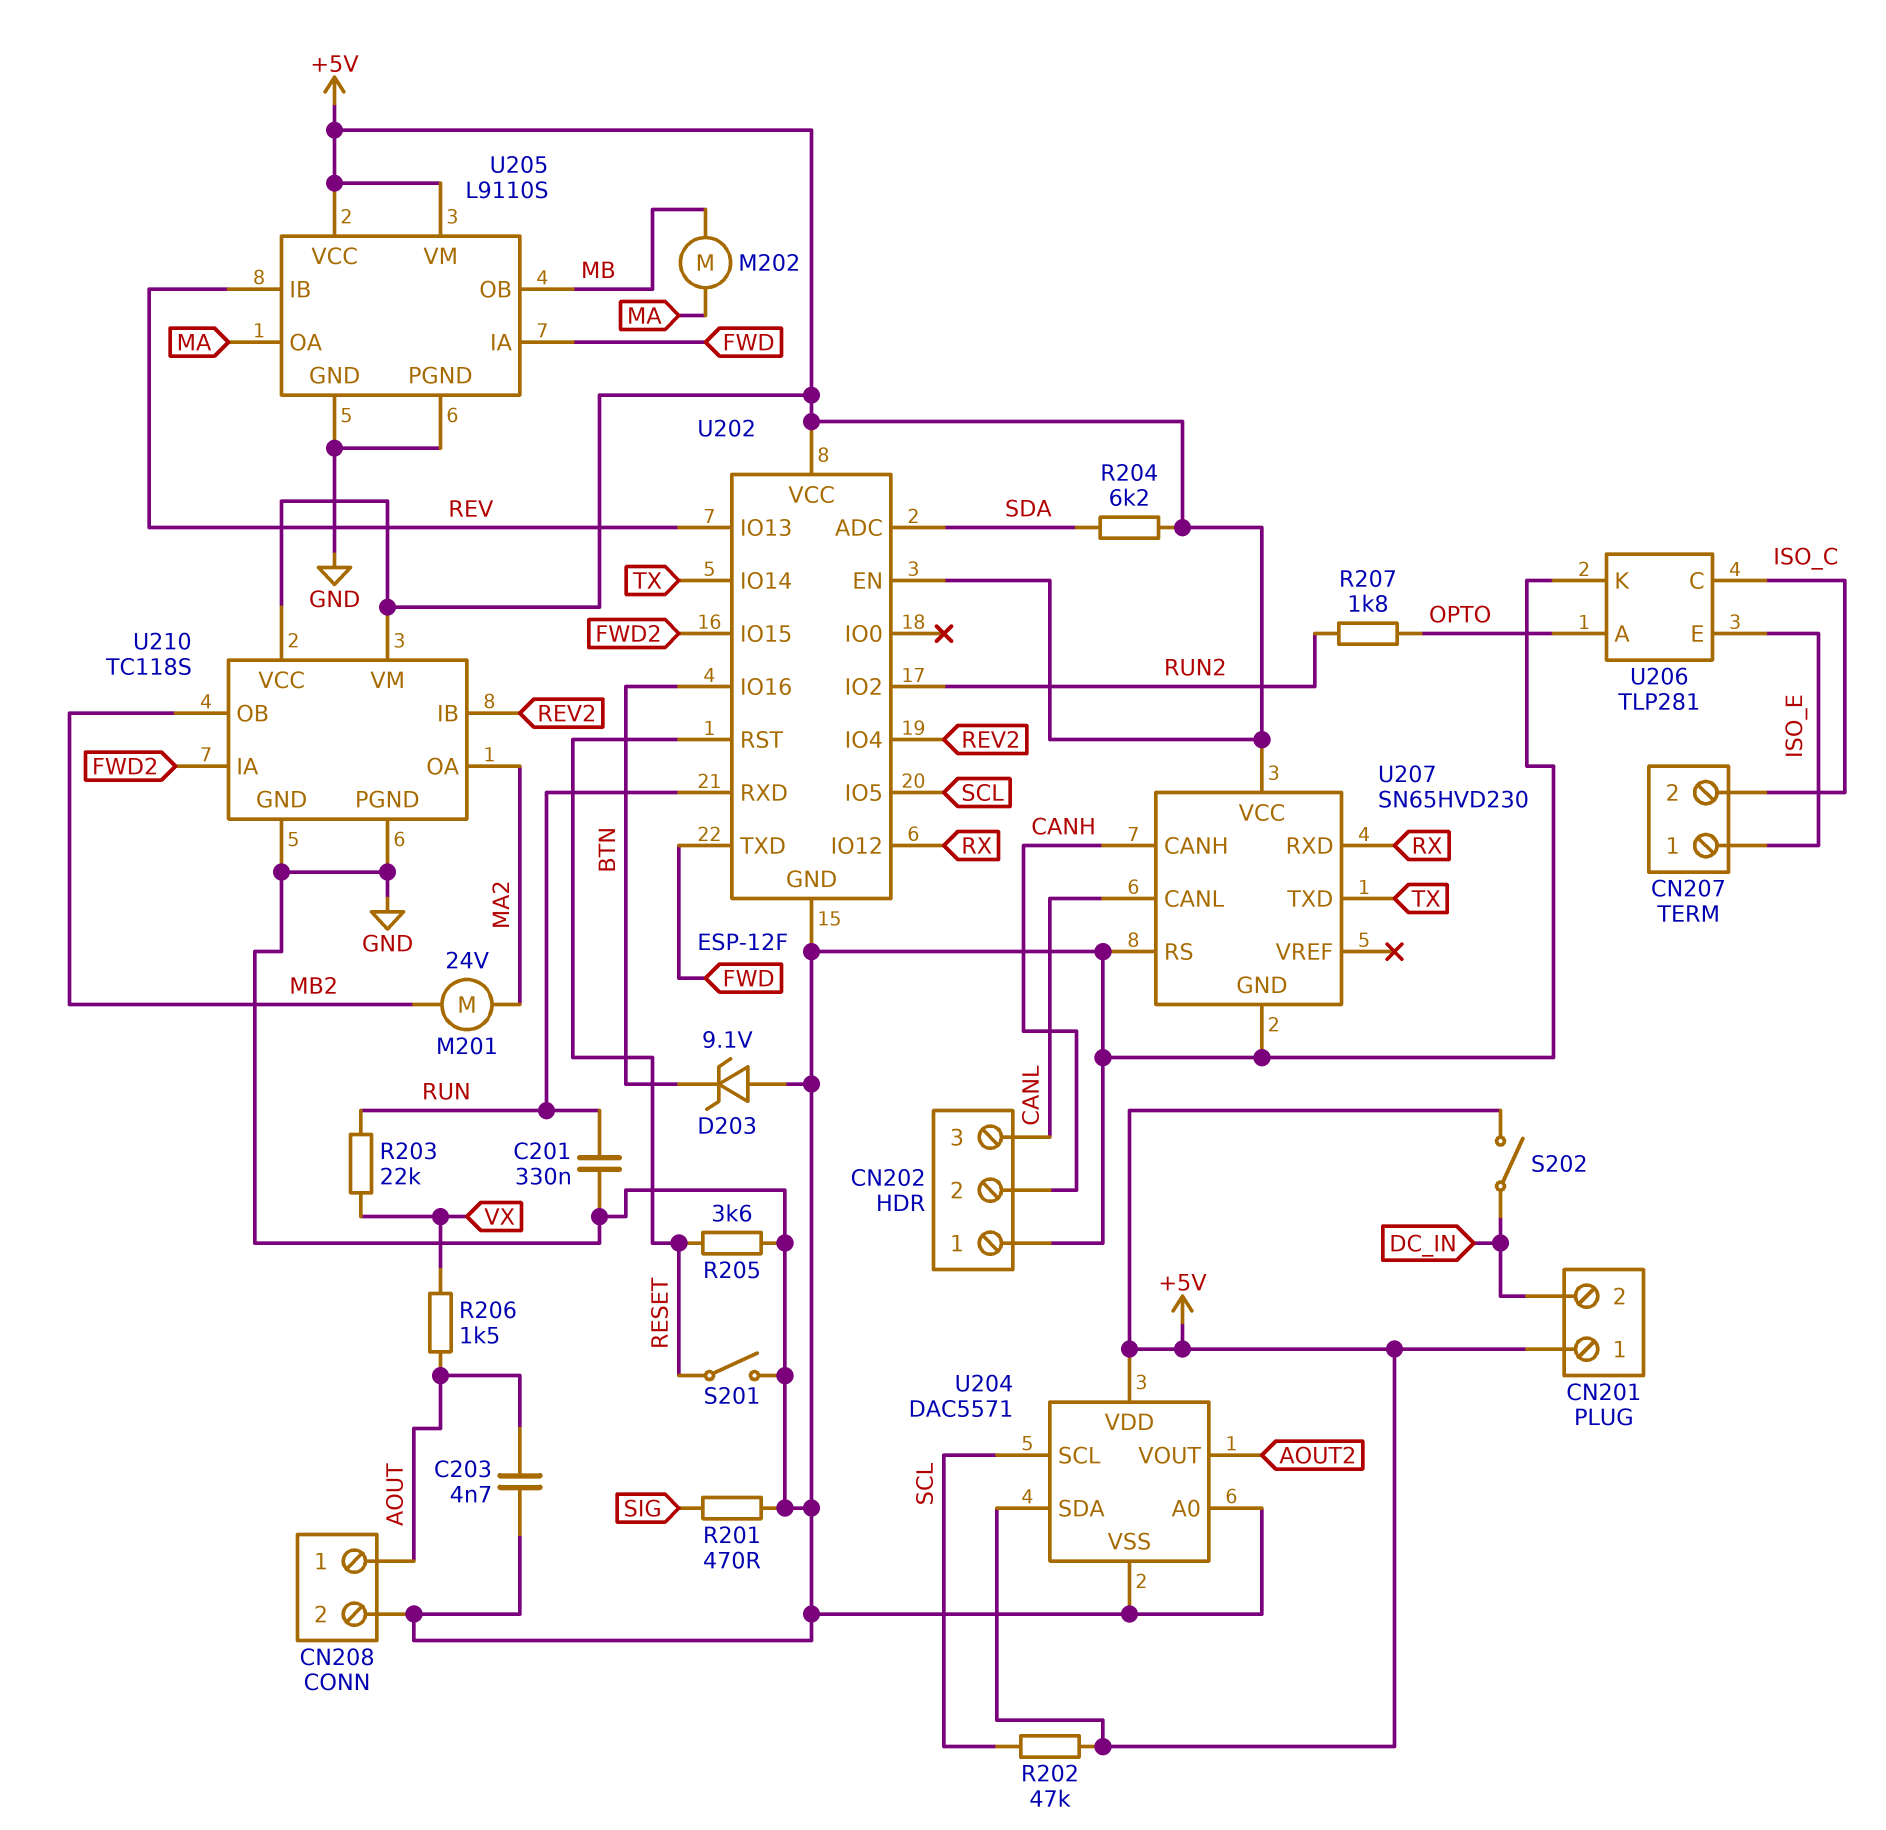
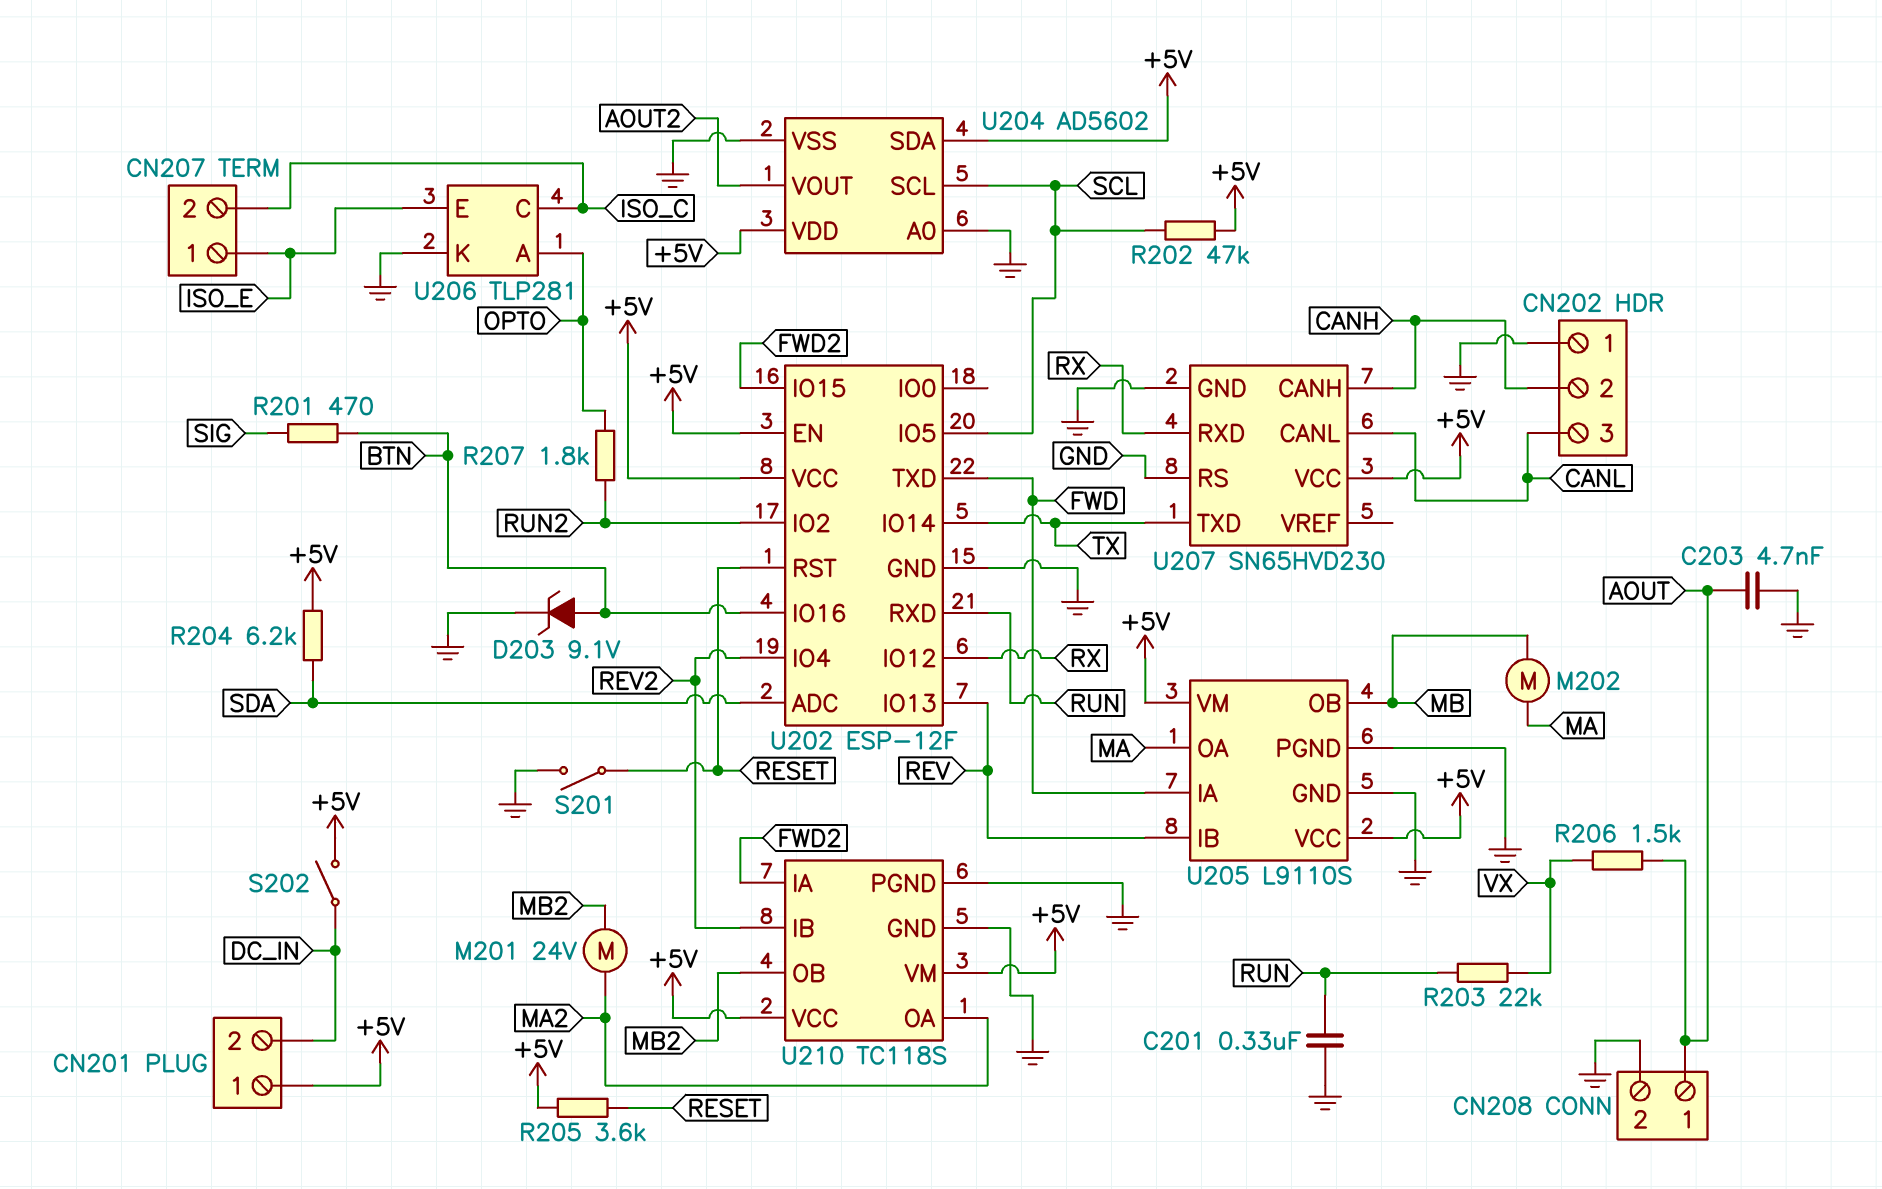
D203: zener 9.1V (A GND, K BTN) -> zener 9.1V (A BTN, K GND)
R201: 470 (GND, SIG) -> 470 (BTN, SIG)
R205: 3.6k (GND, RESET) -> 3.6k (+5V, RESET)
U204: DAC5571 -> AD5602

